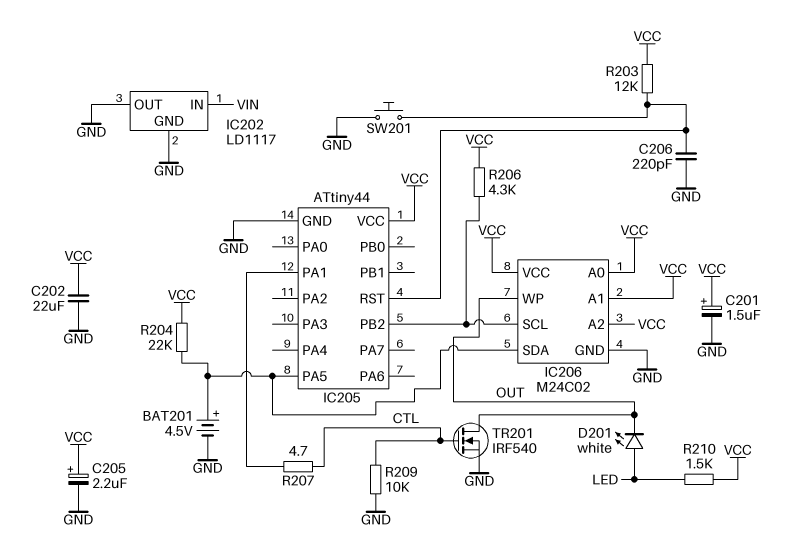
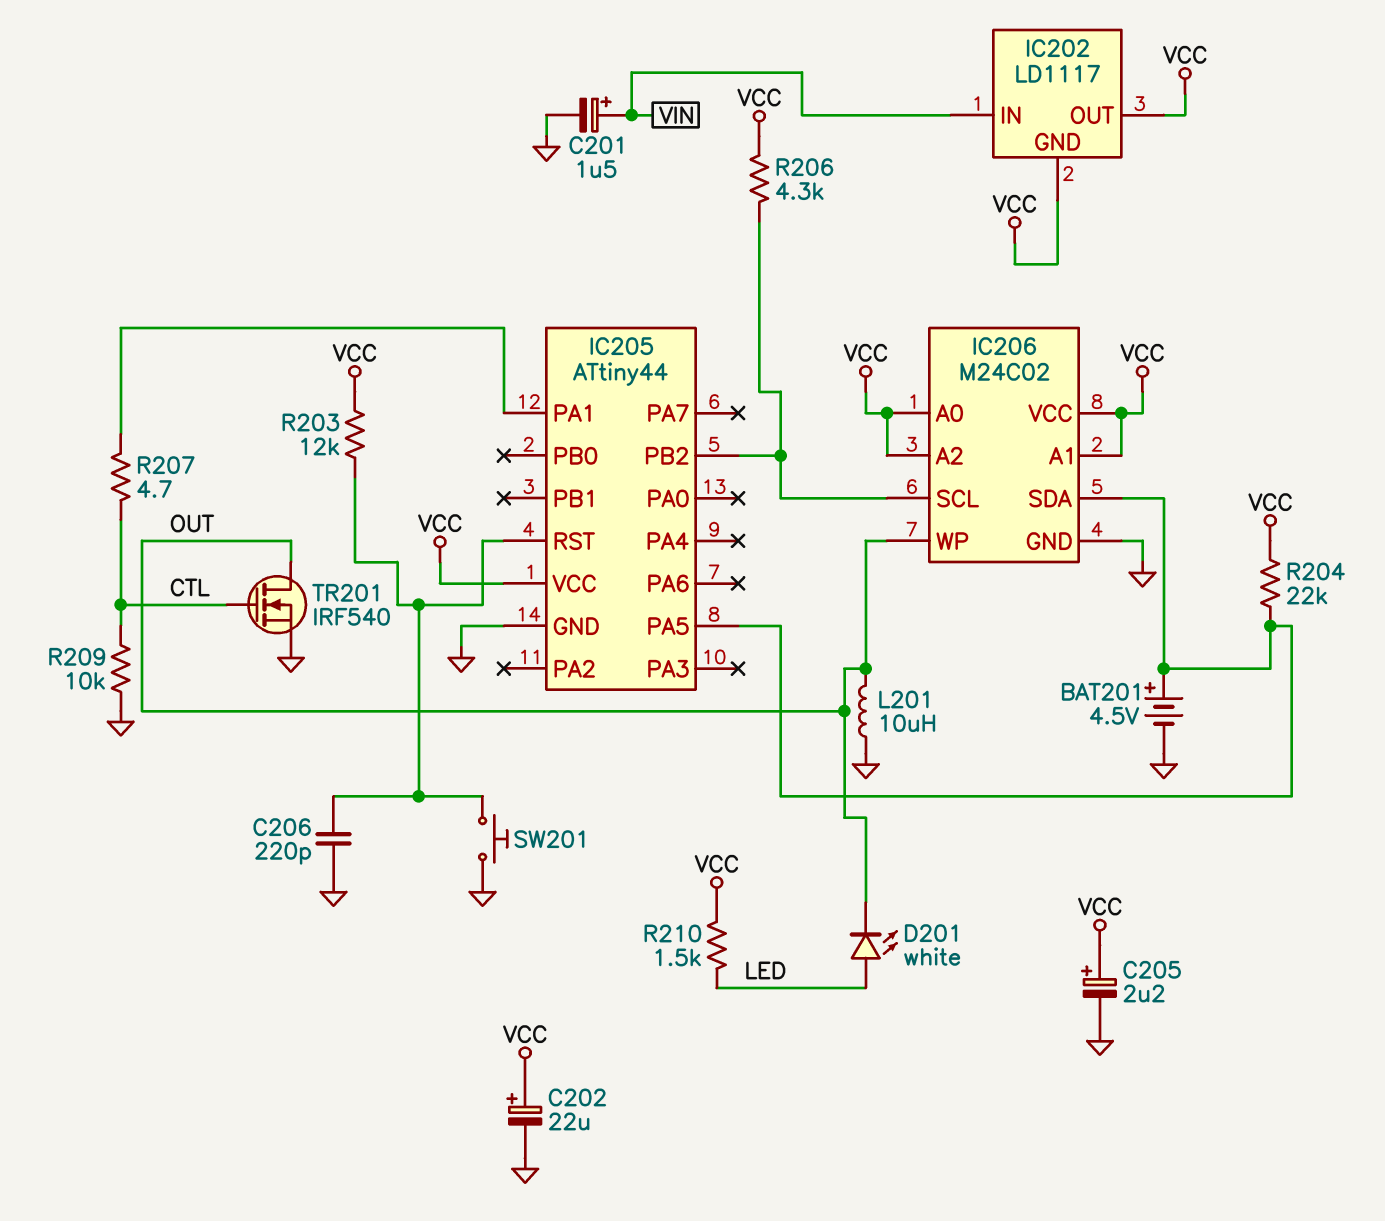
C201: 1.5uF (plus VCC, minus GND) -> 1.5uF (plus VIN, minus GND)
C202: 22uF (GND, VCC) -> 22uF (plus VCC, minus GND)
IC202 pin GND: GND -> VCC
IC202 pin OUT: GND -> VCC
L201: none -> 10uH (GND, OUT)

